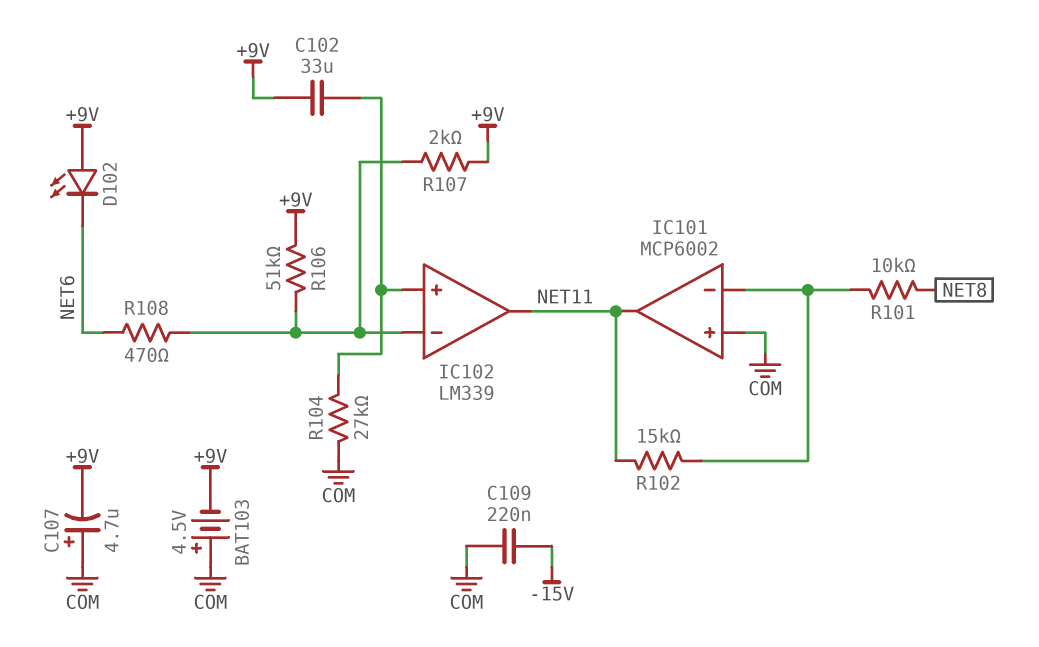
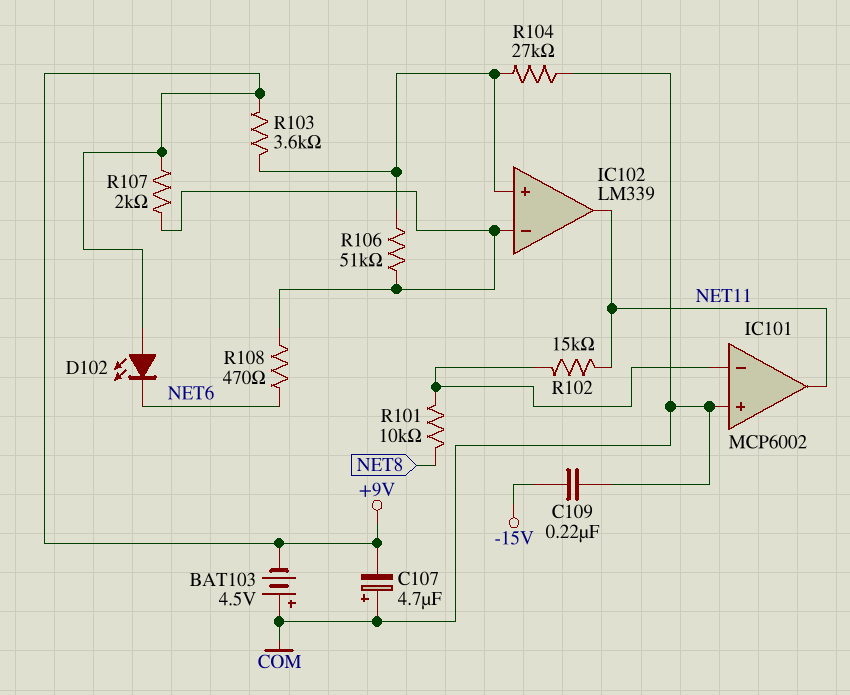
C102: 33uF (+9V, IC102/in+) -> none
R103: none -> 3.6k (+9V, IC102/in+)
R106: 51k (+9V, IC102/in-) -> 51k (IC102/in+, IC102/in-)

